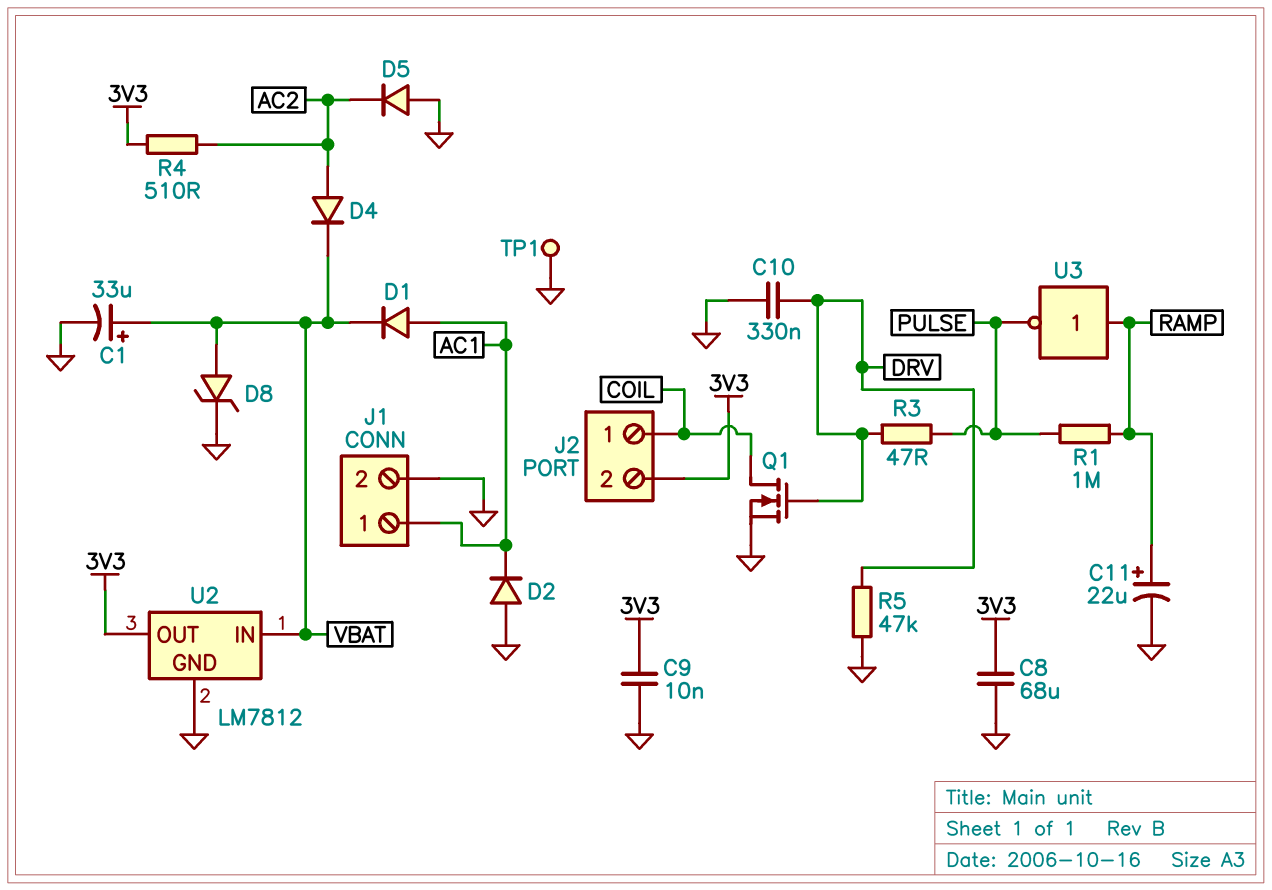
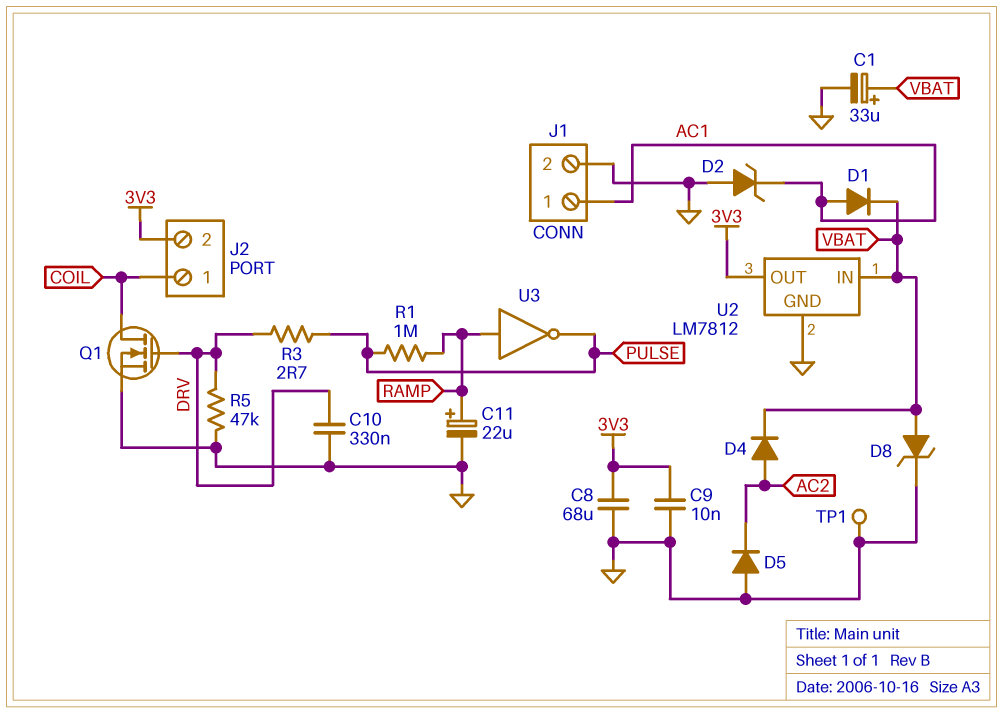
D2: diode (A GND, K AC1) -> zener (A GND, K AC1)
R3: 47 (DRV, PULSE) -> 2.7 (DRV, PULSE)
R4: 510 (3V3, AC2) -> none

